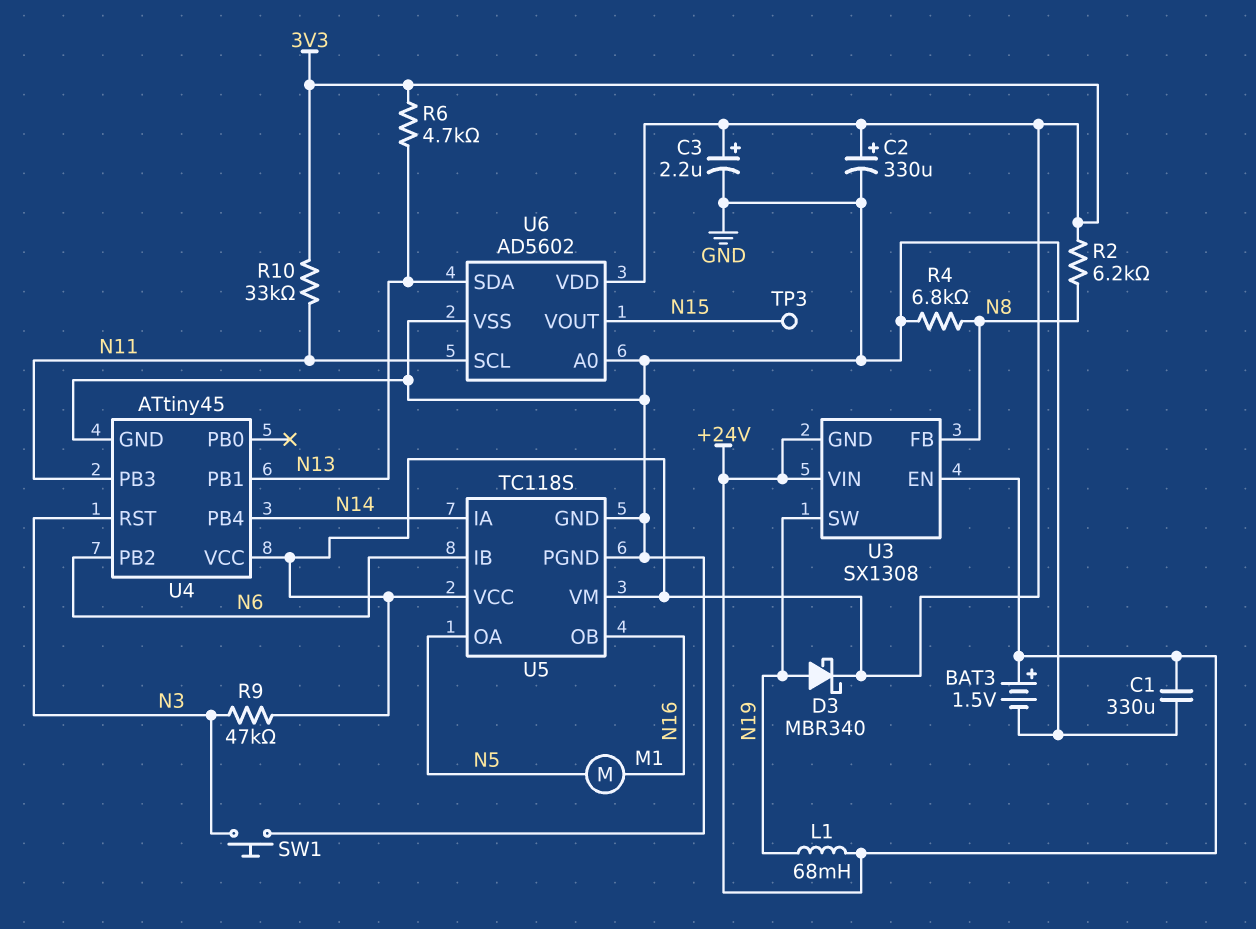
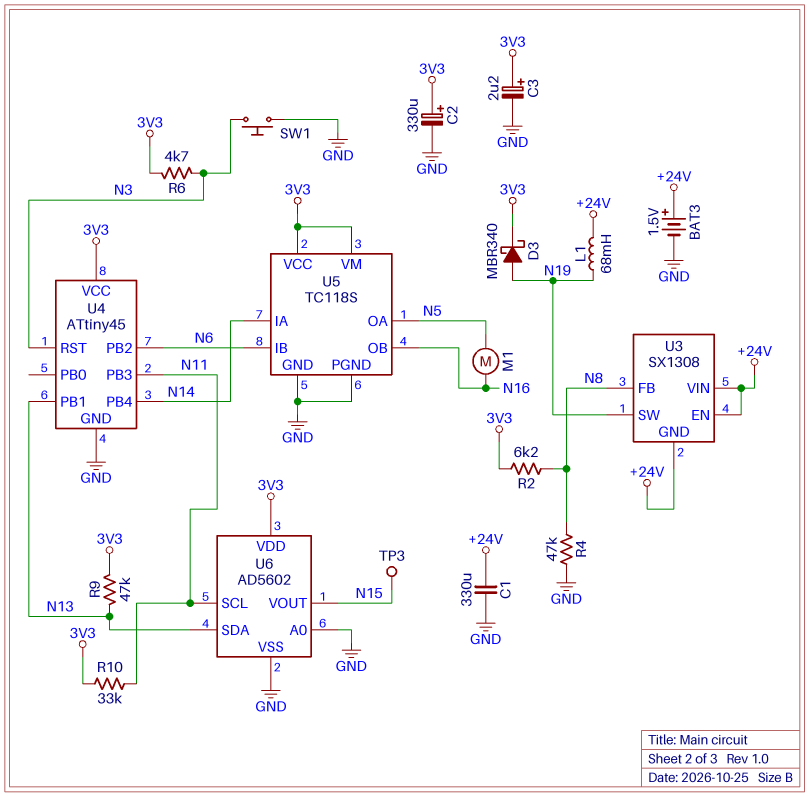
R4: 6.8k (GND, N8) -> 47k (GND, N8)
R6: 4.7k (3V3, N13) -> 4.7k (3V3, N3)
R9: 47k (3V3, N3) -> 47k (3V3, N13)

